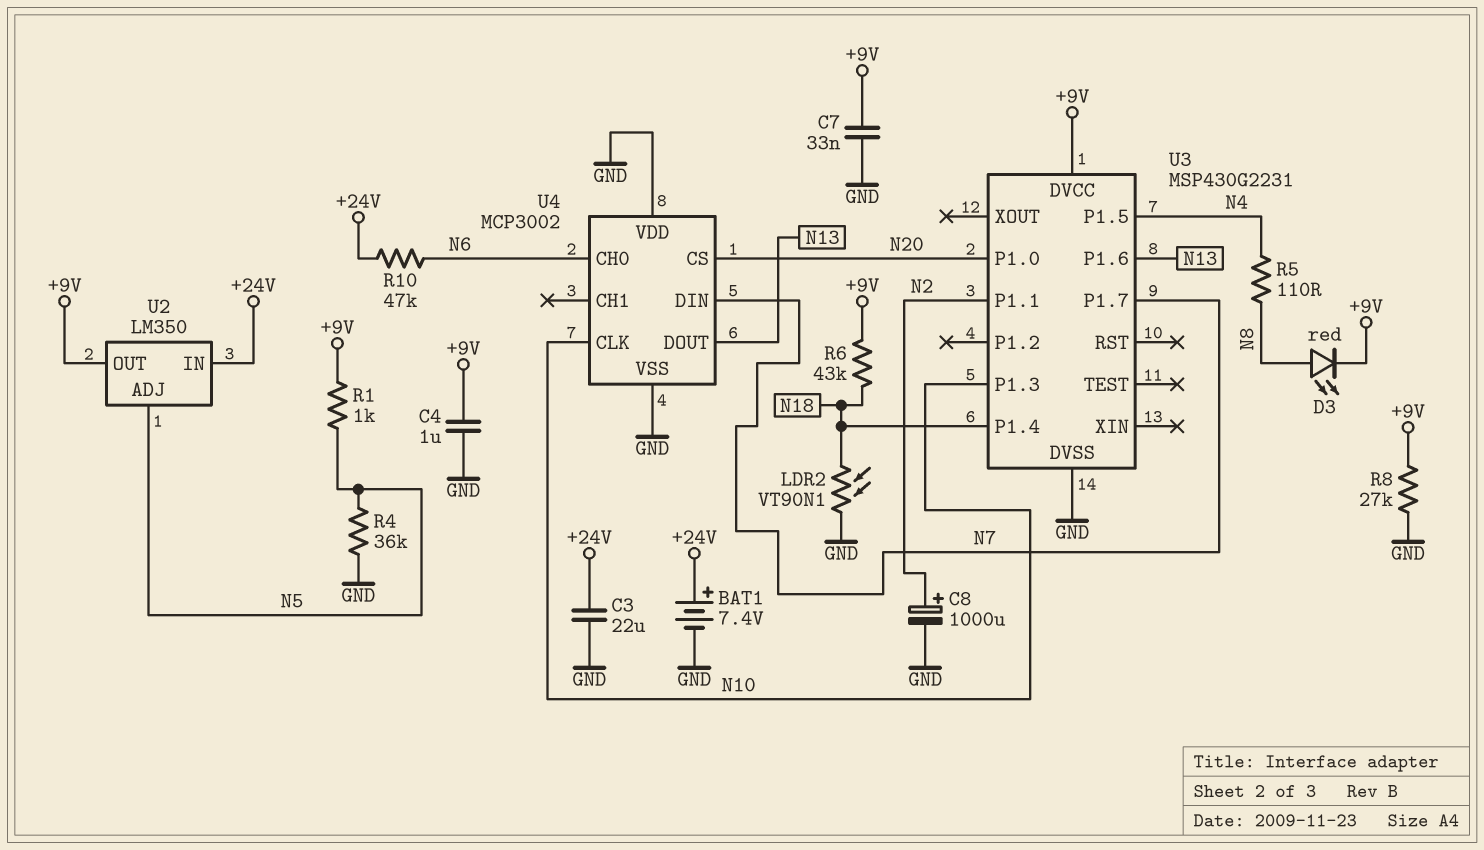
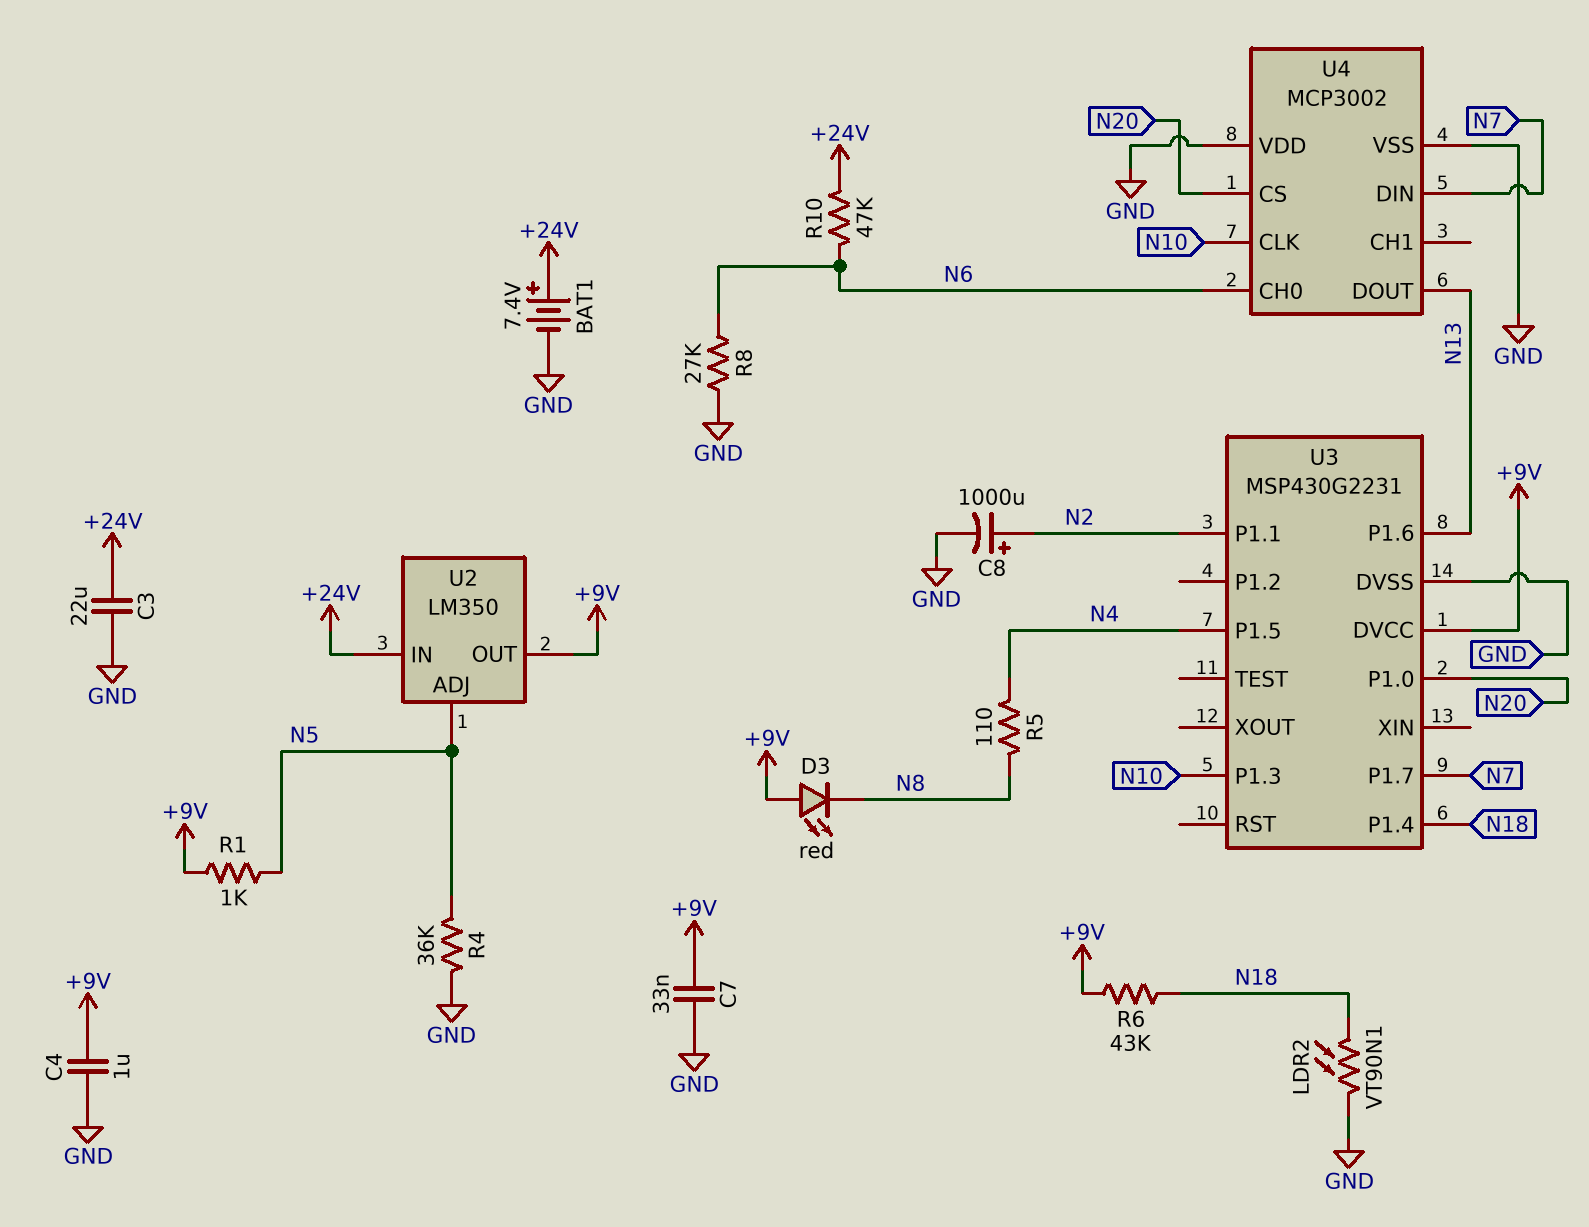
D3: LED red (A N8, K +9V) -> LED red (A +9V, K N8)
R8: 27k (+9V, GND) -> 27k (GND, N6)

